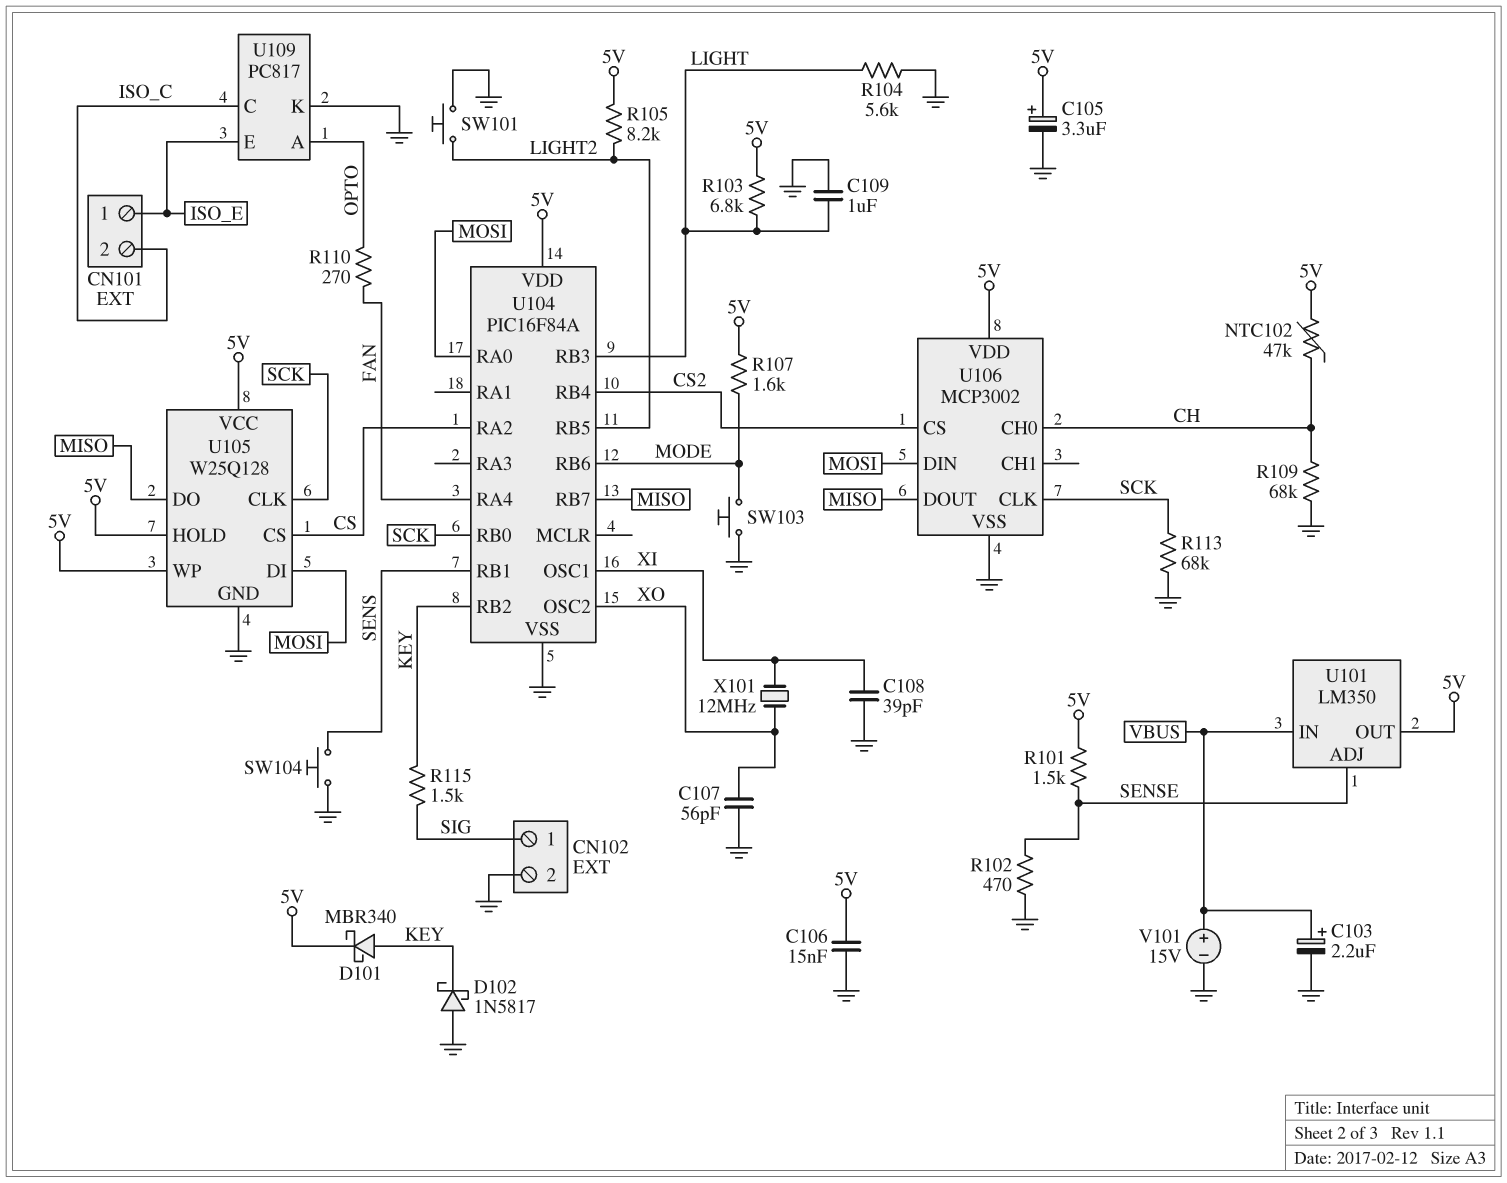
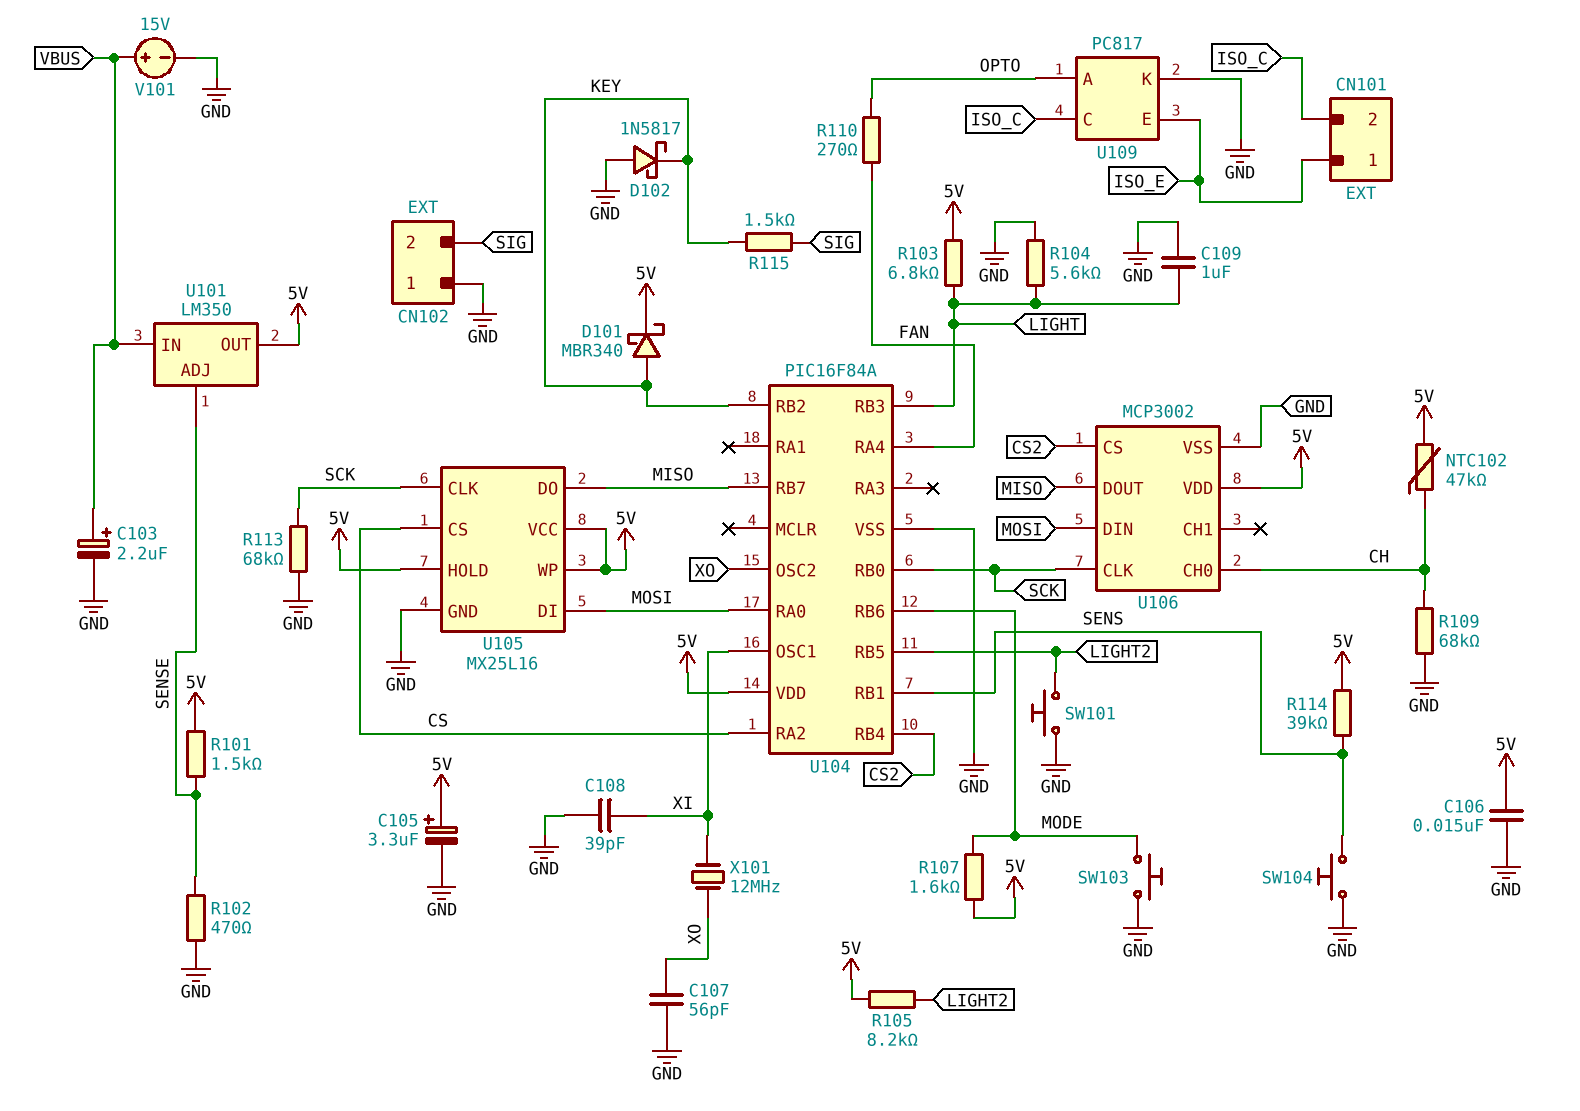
CN102 pin 1: SIG -> GND
CN102 pin 2: GND -> SIG
R114: none -> 39k (5V, SENS)
U105: W25Q128 -> MX25L16

